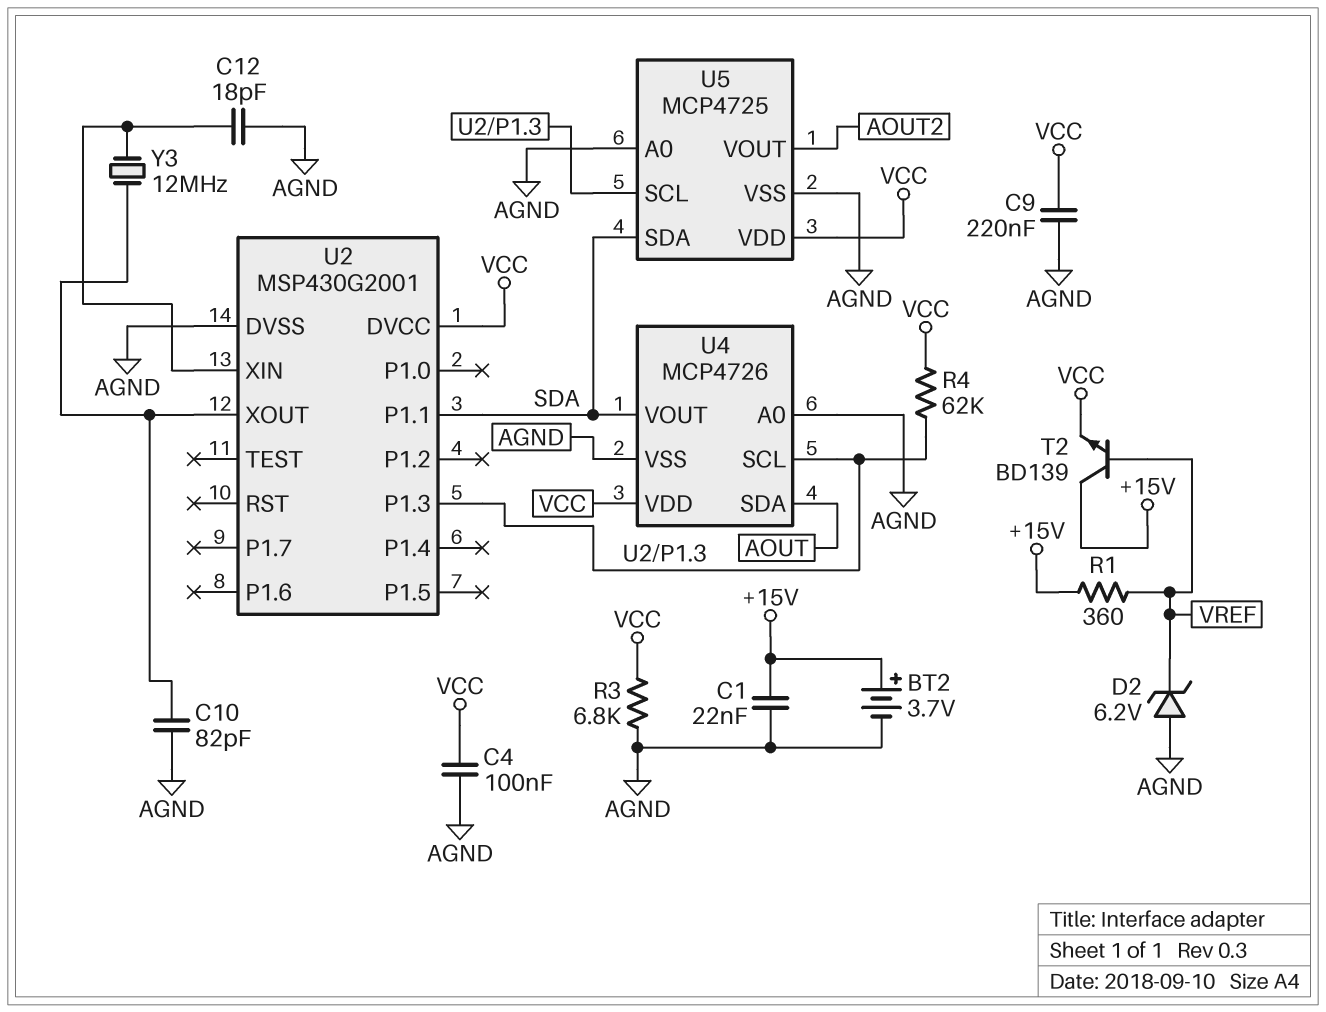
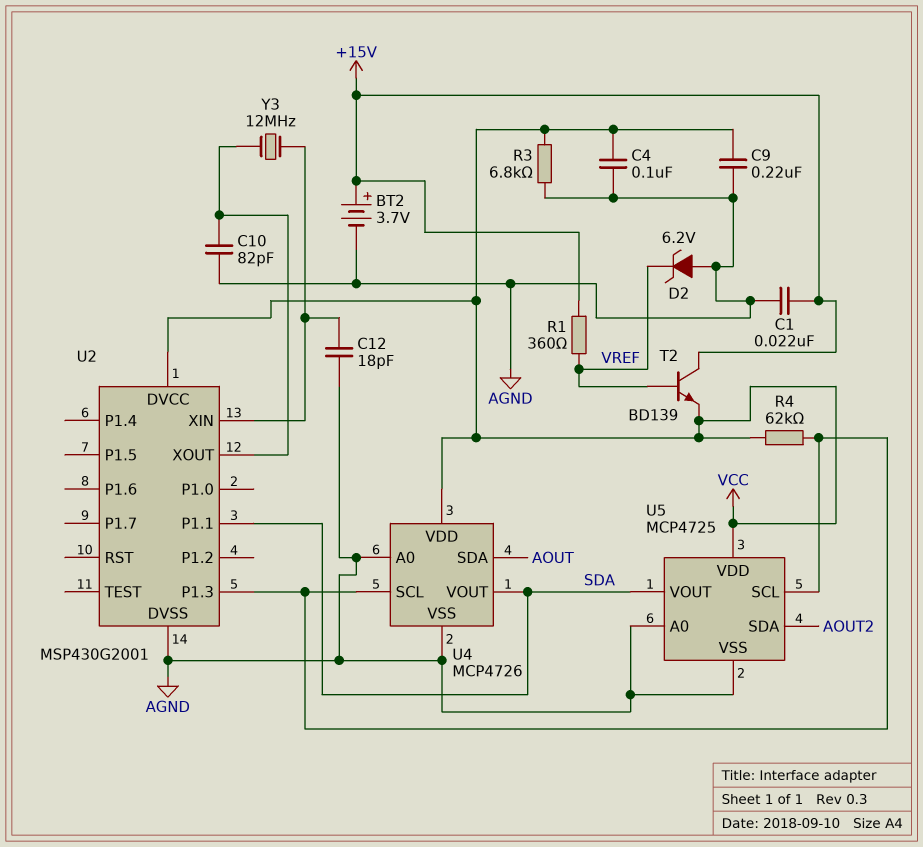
U5 pin SDA: SDA -> AOUT2
U5 pin VOUT: AOUT2 -> SDA

